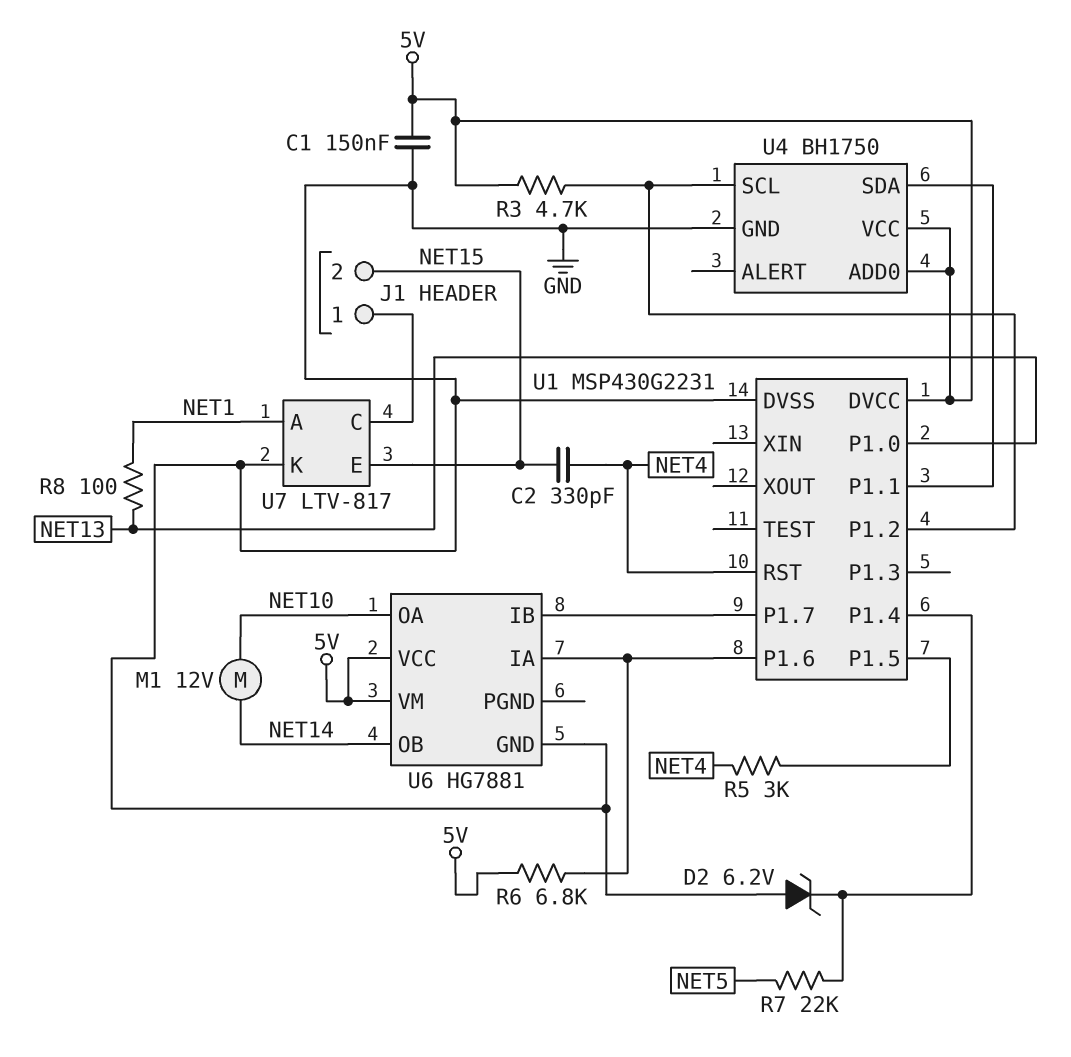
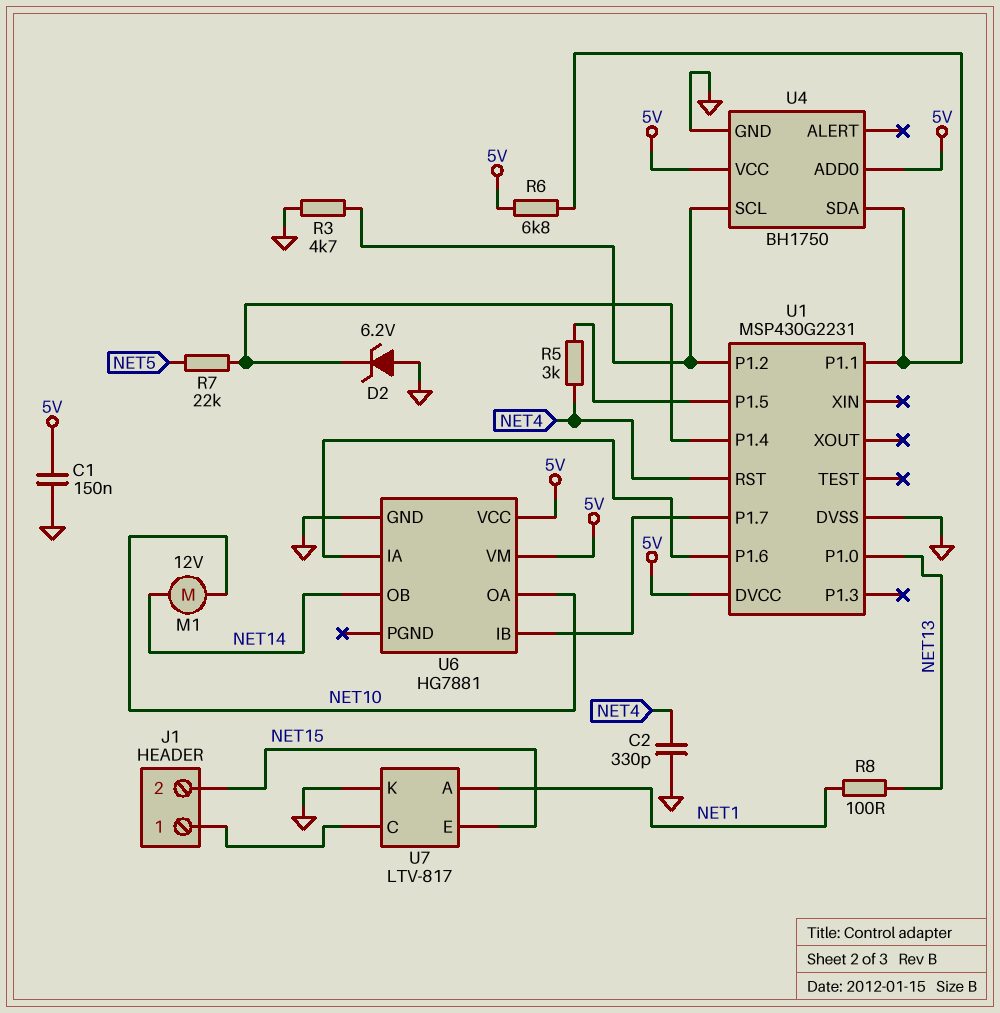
C2: 330pF (NET4, NET15) -> 330pF (GND, NET4)
R3: 4.7k (5V, U1/P1.2) -> 4.7k (GND, U1/P1.2)
R6: 6.8k (5V, U1/P1.6) -> 6.8k (5V, U1/P1.1)

